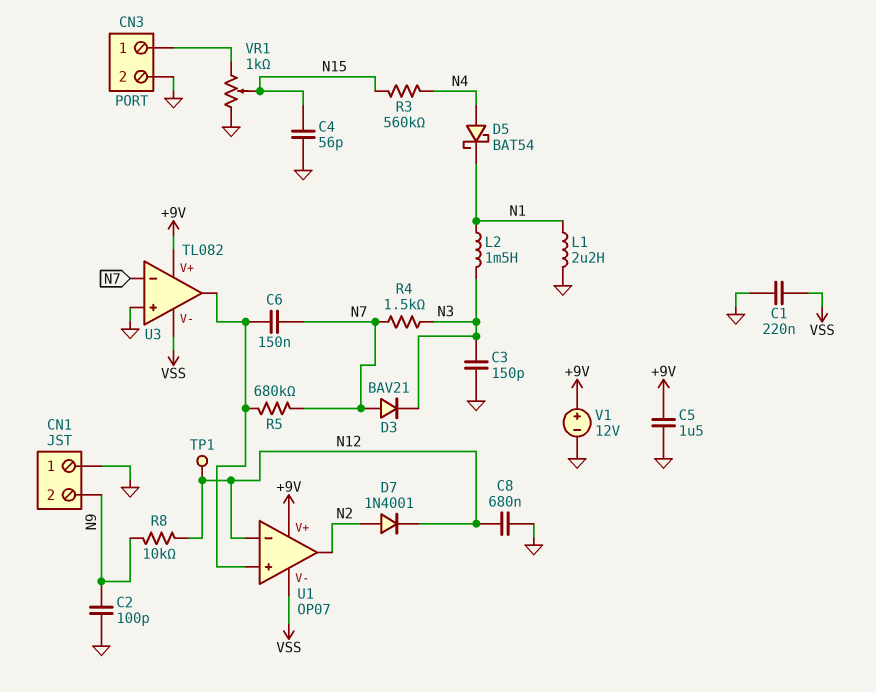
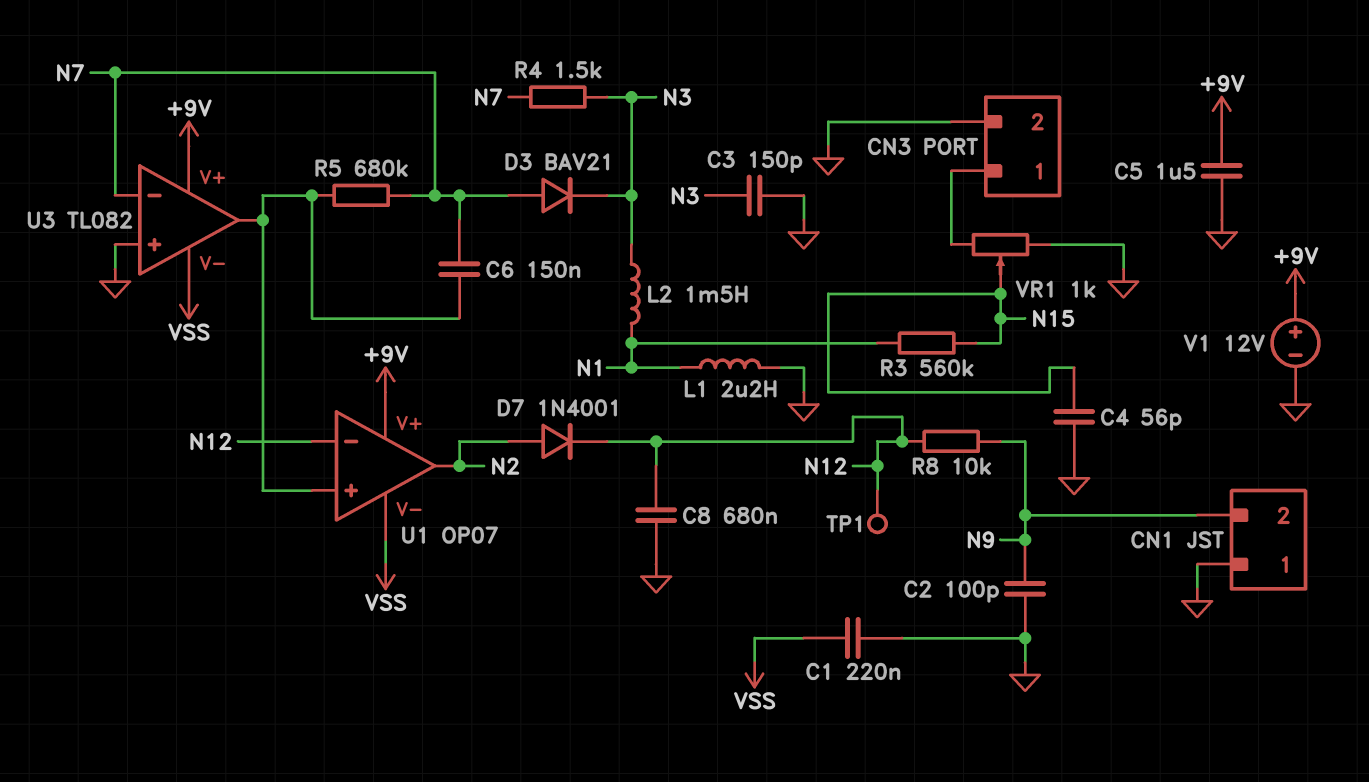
D5: schottky BAT54 (A N4, K N1) -> none
R3: 560k (N4, N15) -> 560k (N1, N15)

